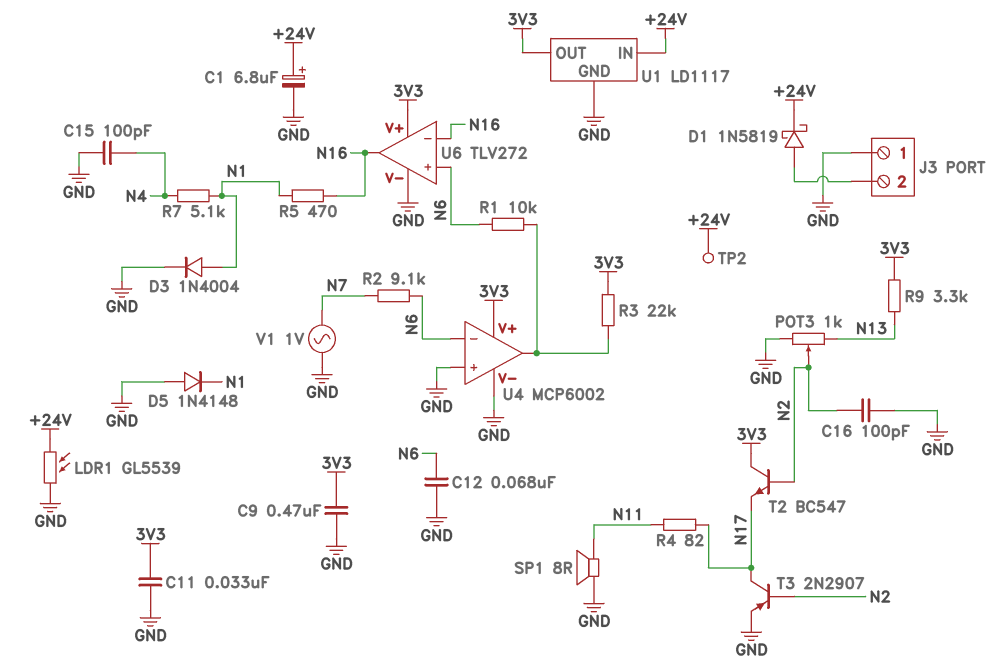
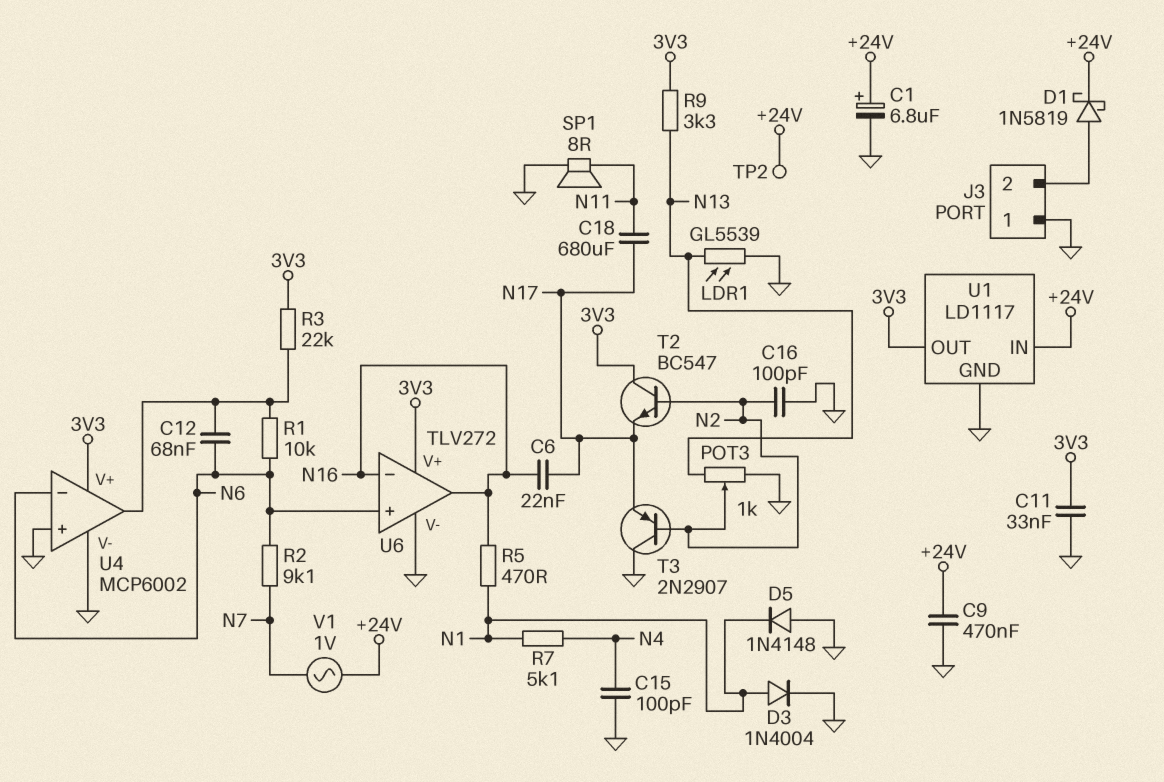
C6: none -> 22nF (N16, N17)
C9: 470nF (3V3, GND) -> 470nF (+24V, GND)
C12: 68nF (GND, N6) -> 68nF (N6, U4/out)
C18: none -> 680uF (N11, N17)
LDR1: GL5539 (+24V, GND) -> GL5539 (GND, N13)
R4: 82 (N11, N17) -> none
T3: PNP 2N2907 (B N2, C N17, E GND) -> PNP 2N2907 (B N2, C GND, E N17)
V1: AC 1V (GND, N7) -> AC 1V (+24V, N7)

